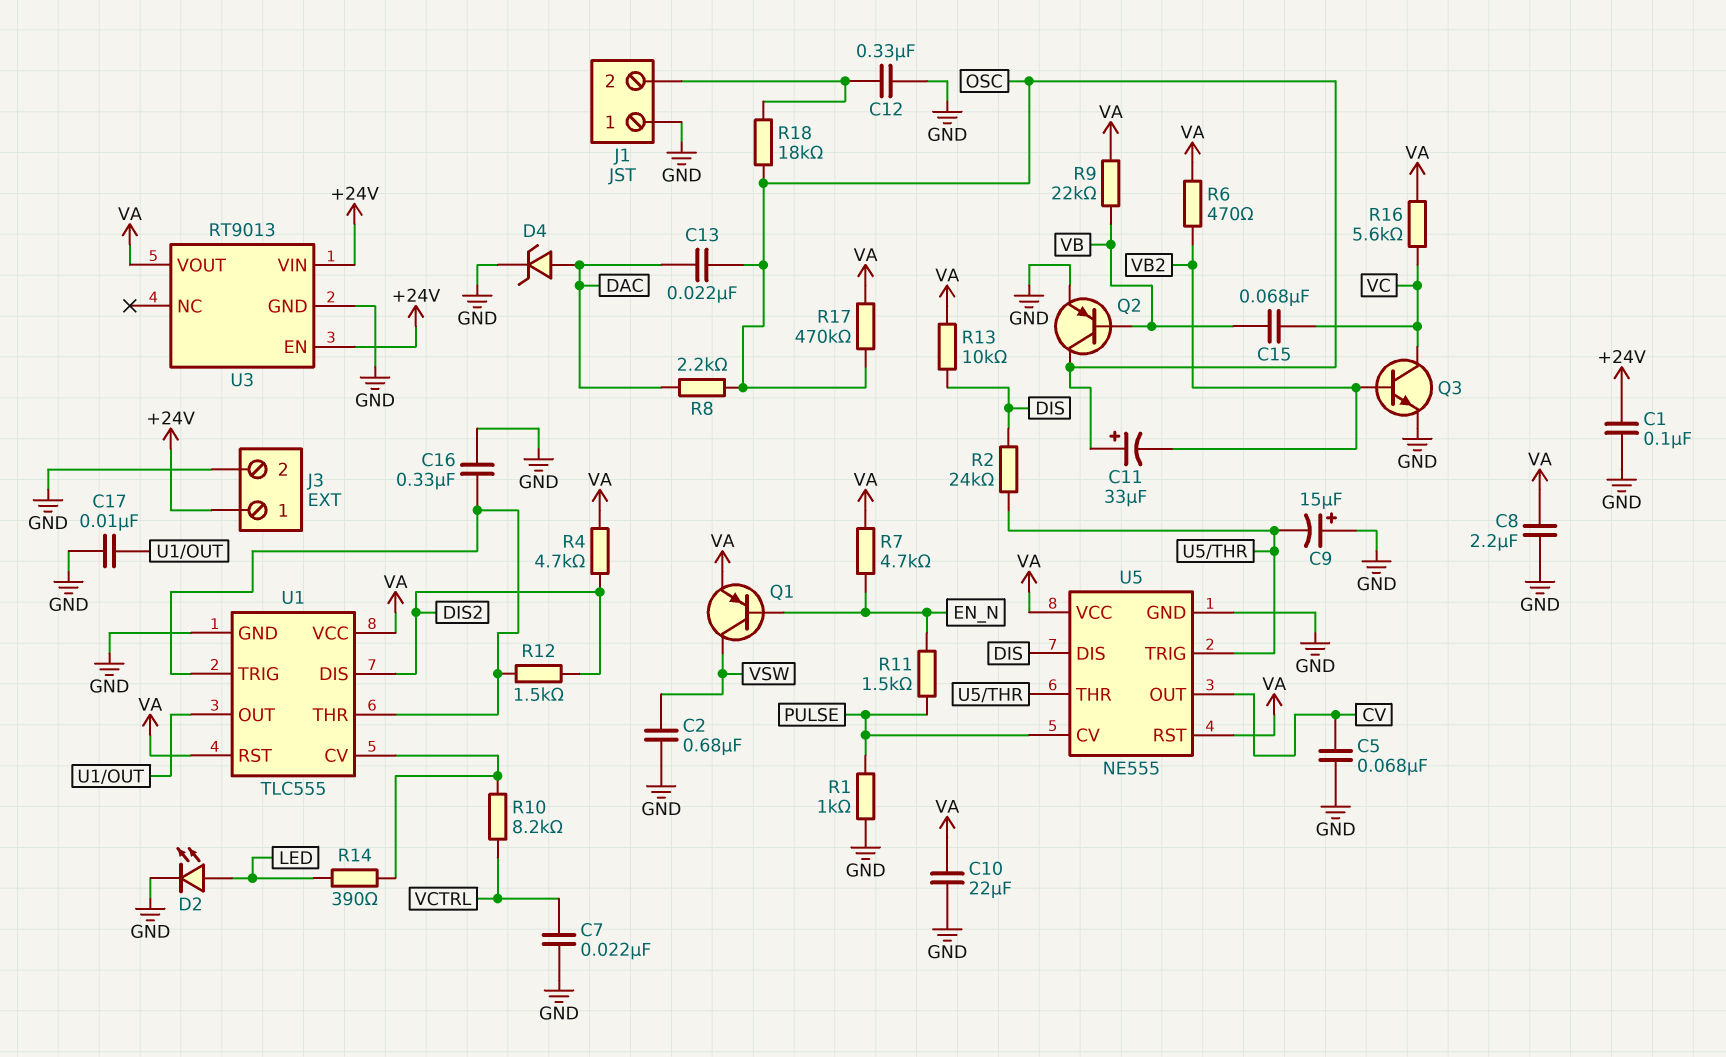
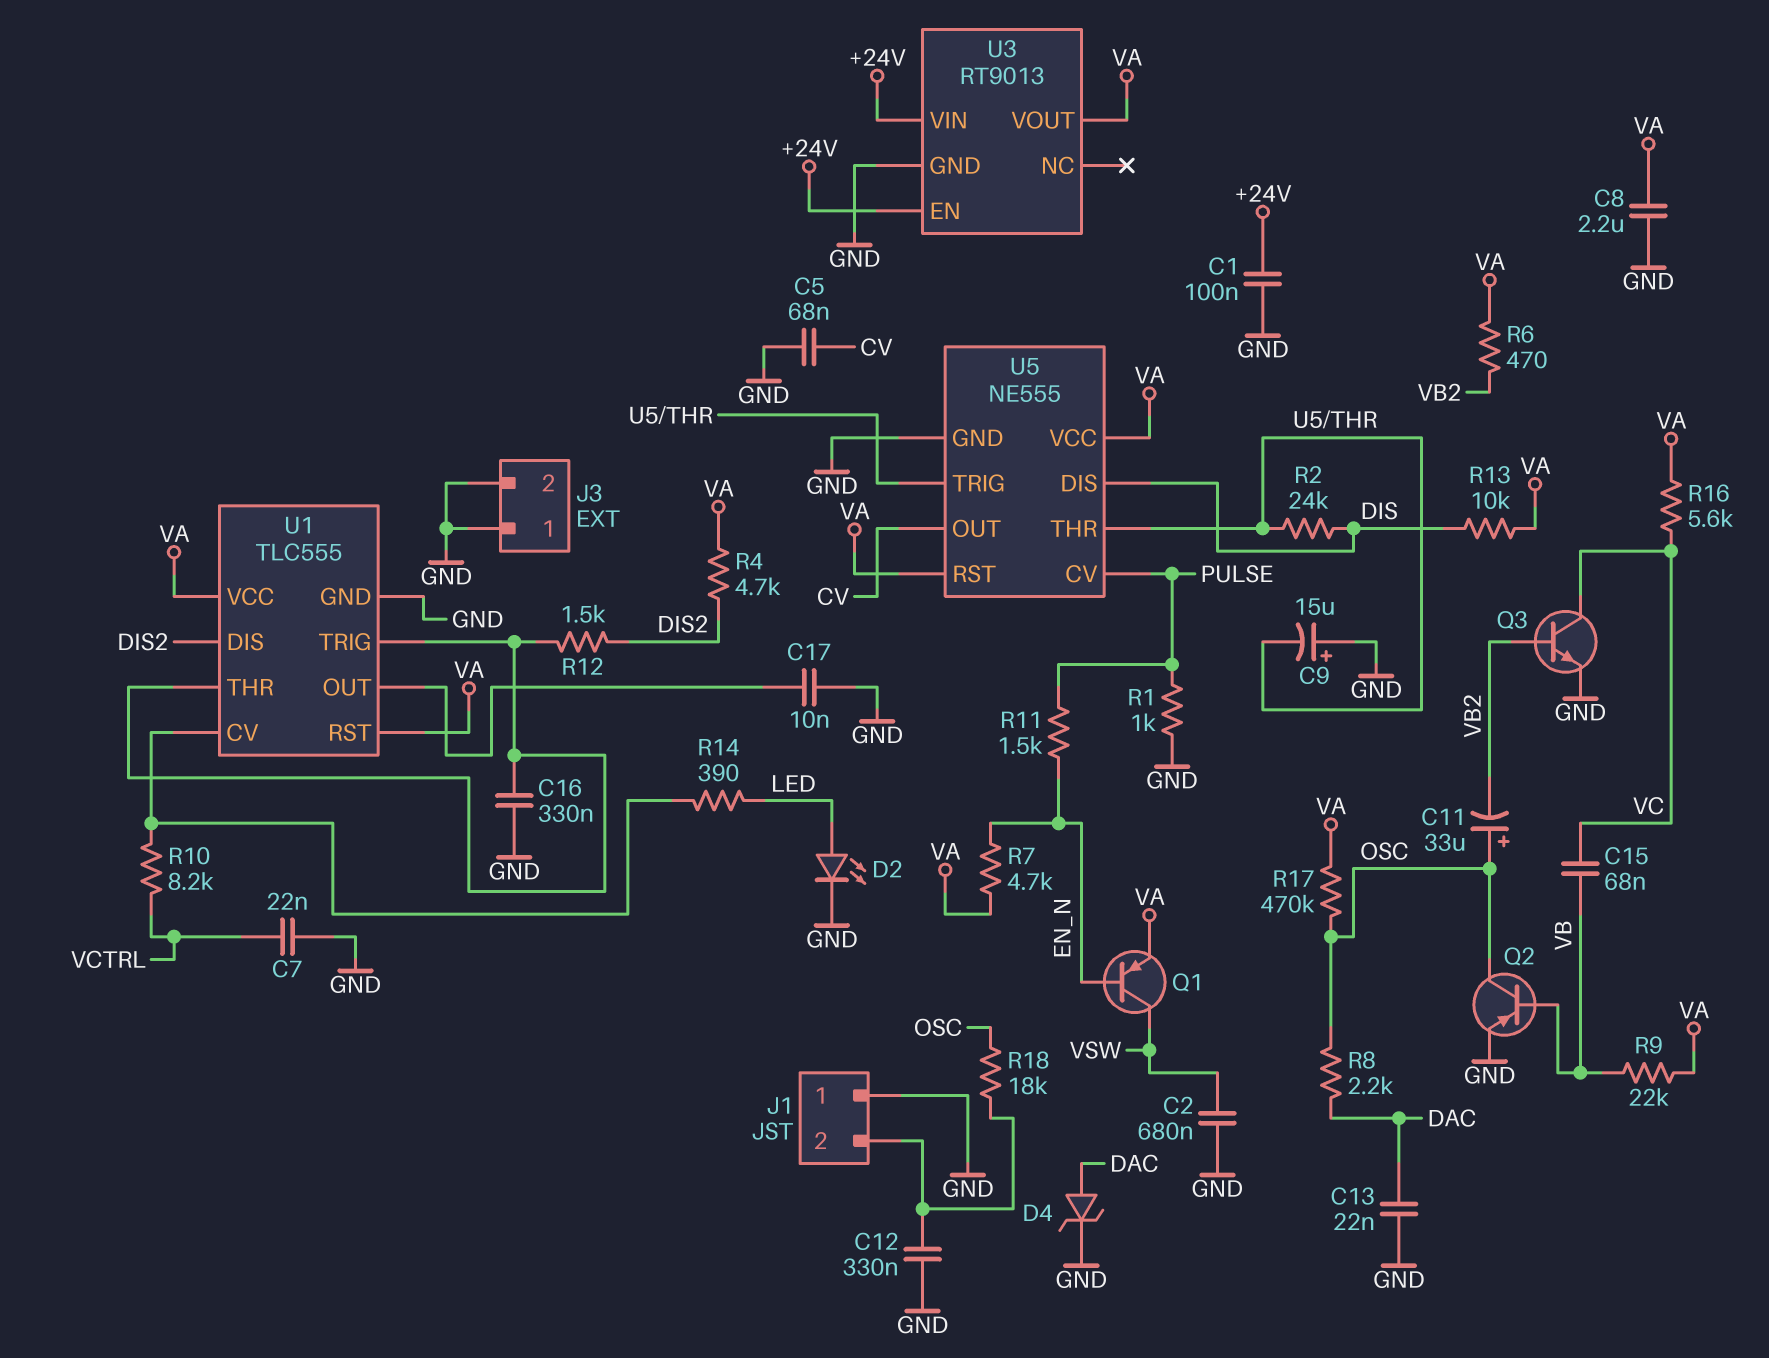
C10: 22uF (GND, VA) -> none
C13: 22nF (DAC, OSC) -> 22nF (DAC, GND)
J3 pin 1: +24V -> GND

